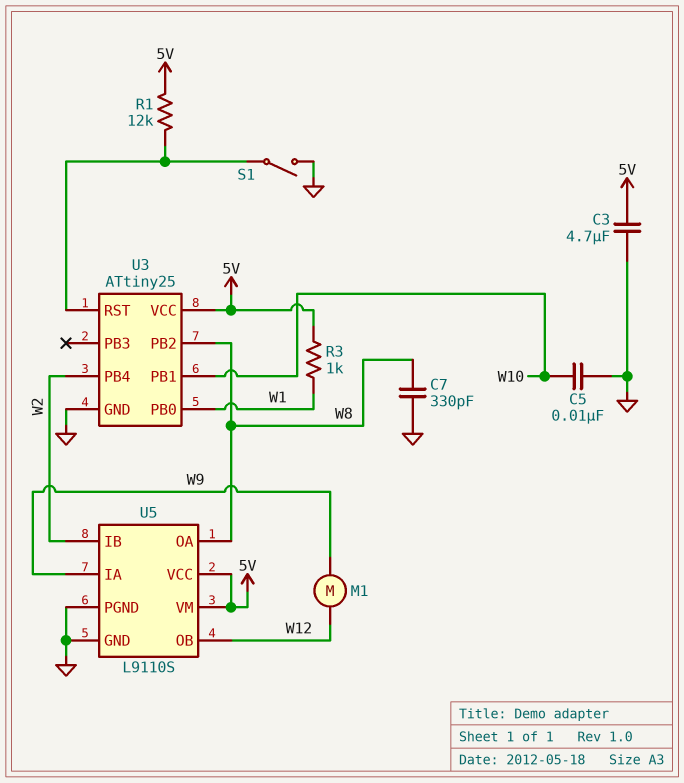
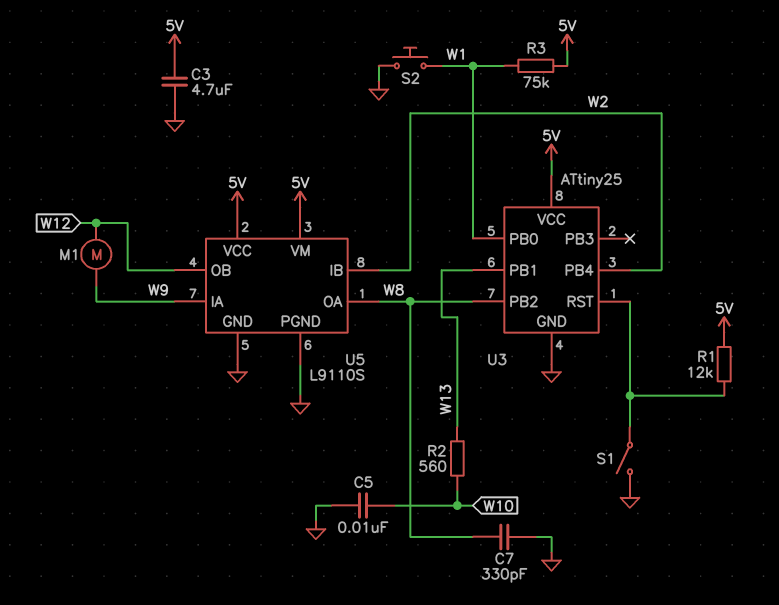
R2: none -> 560 (W10, W13)
R3: 1k (5V, W1) -> 75k (5V, W1)
S2: none -> button (GND, W1)
U3 pin PB1: W10 -> W13

